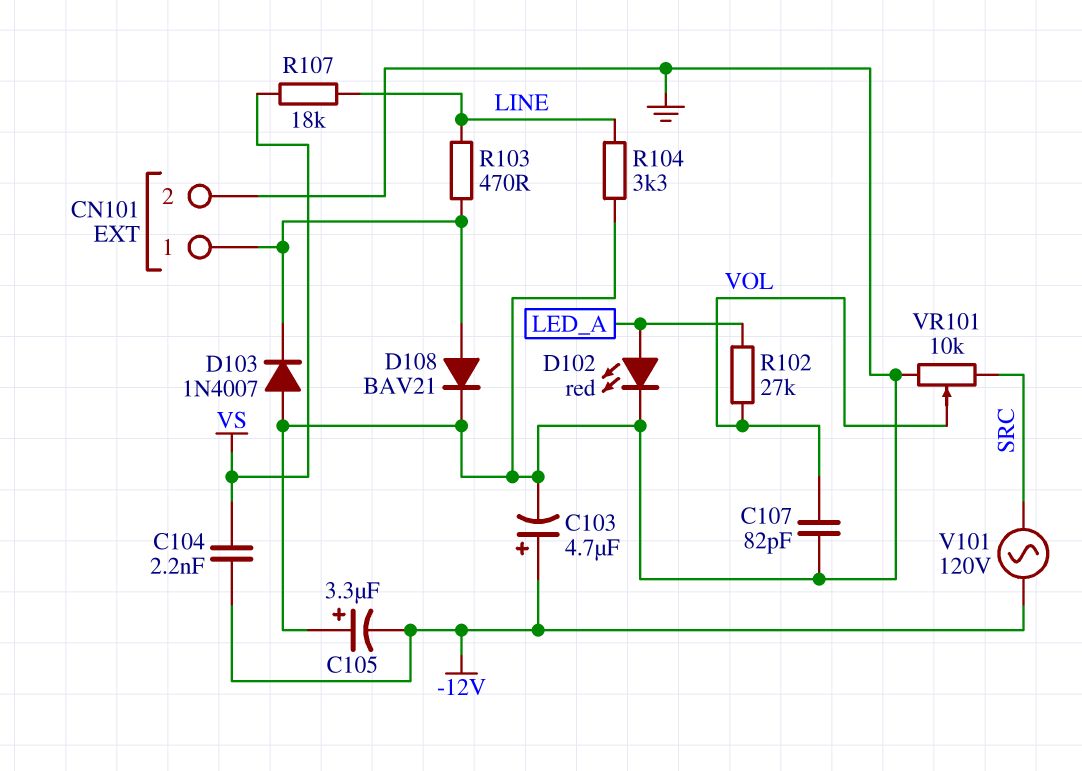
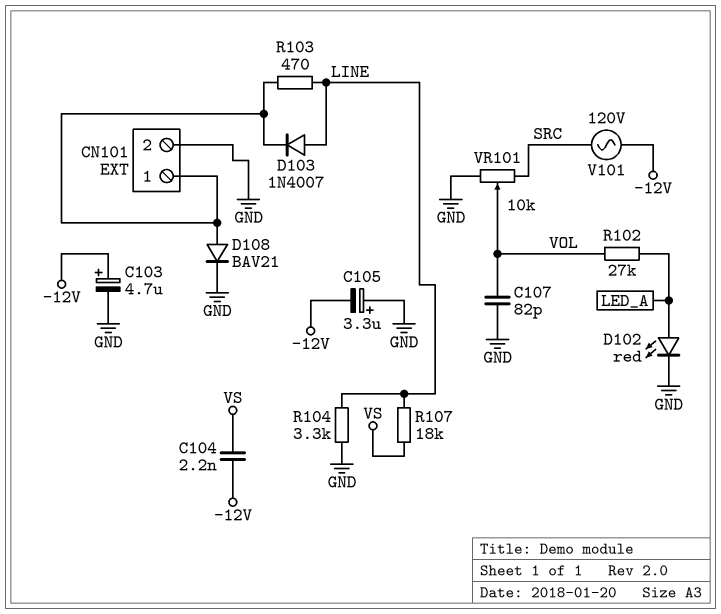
D103: diode 1N4007 (A GND, K CN101/1) -> diode 1N4007 (A LINE, K CN101/1)

